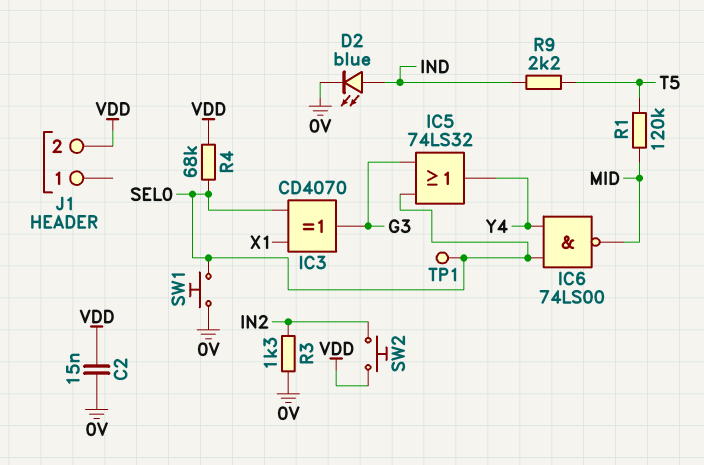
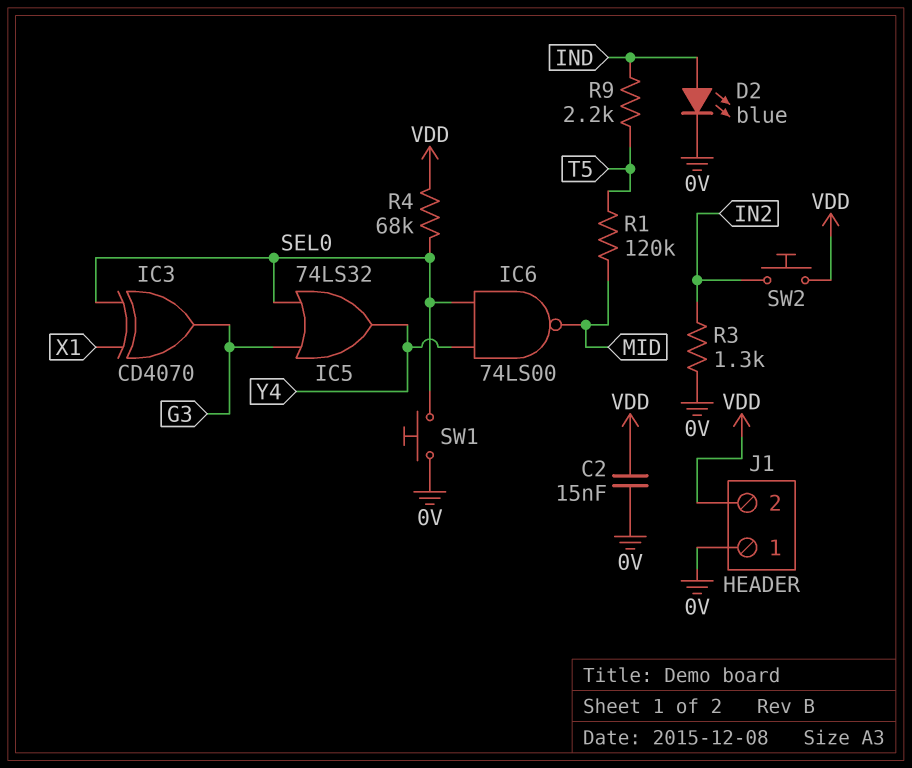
J1 pin 1: none -> 0V
TP1: test point (SEL0) -> none

